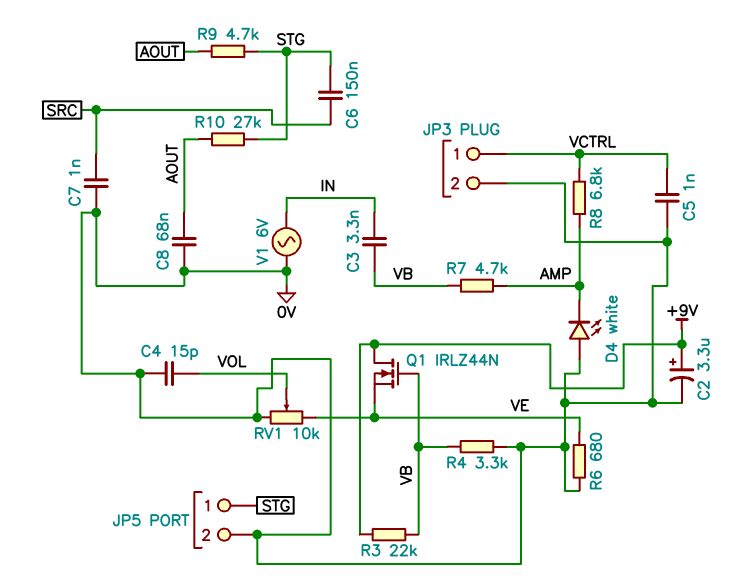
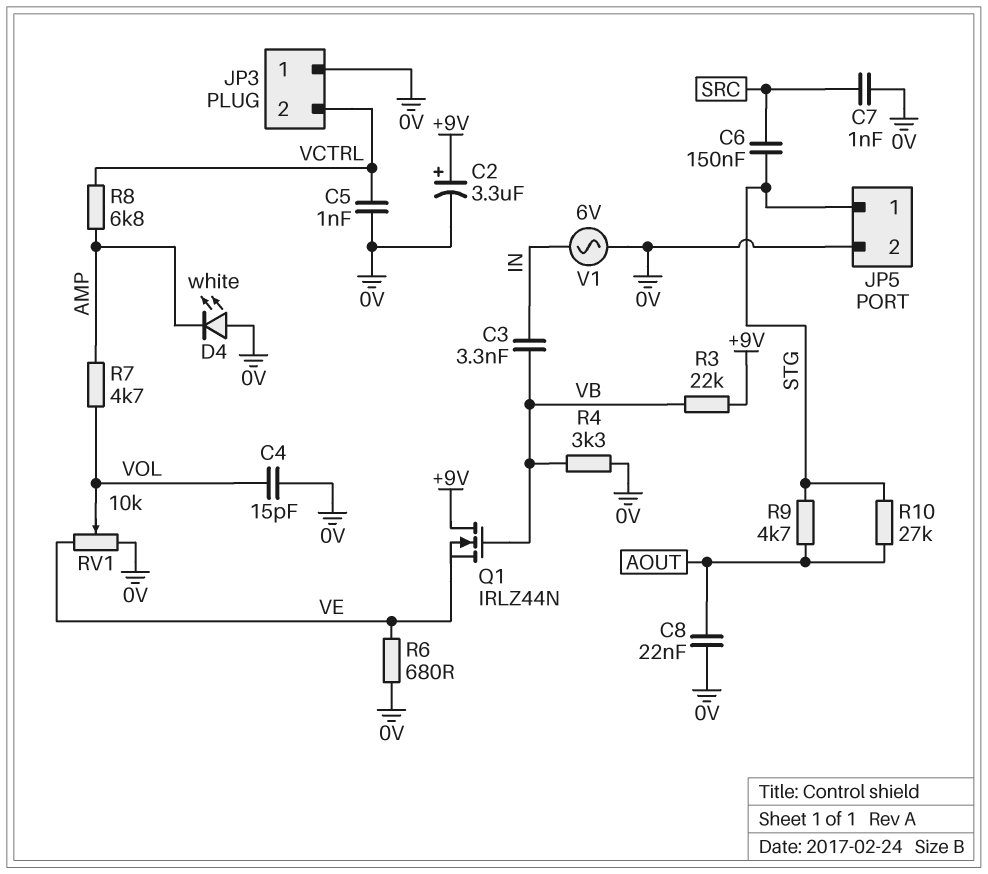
C8: 68nF (0V, AOUT) -> 22nF (0V, AOUT)
JP3 pin 1: VCTRL -> 0V
JP3 pin 2: 0V -> VCTRL
R7: 4.7k (AMP, VB) -> 4.7k (AMP, VOL)

